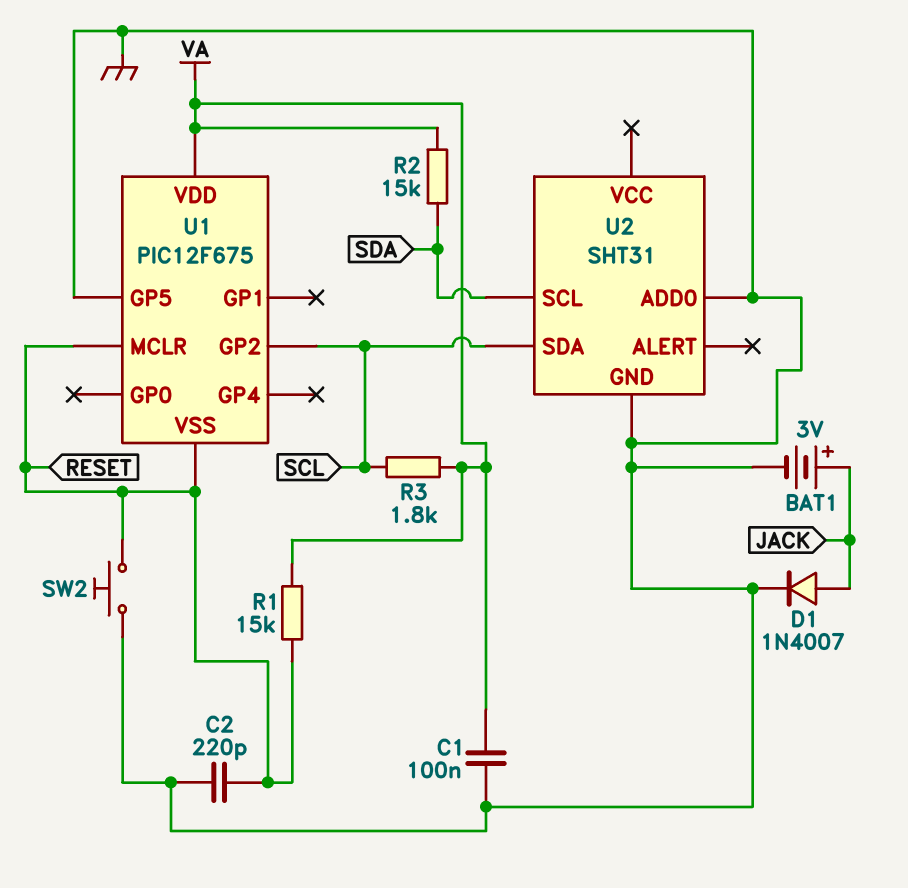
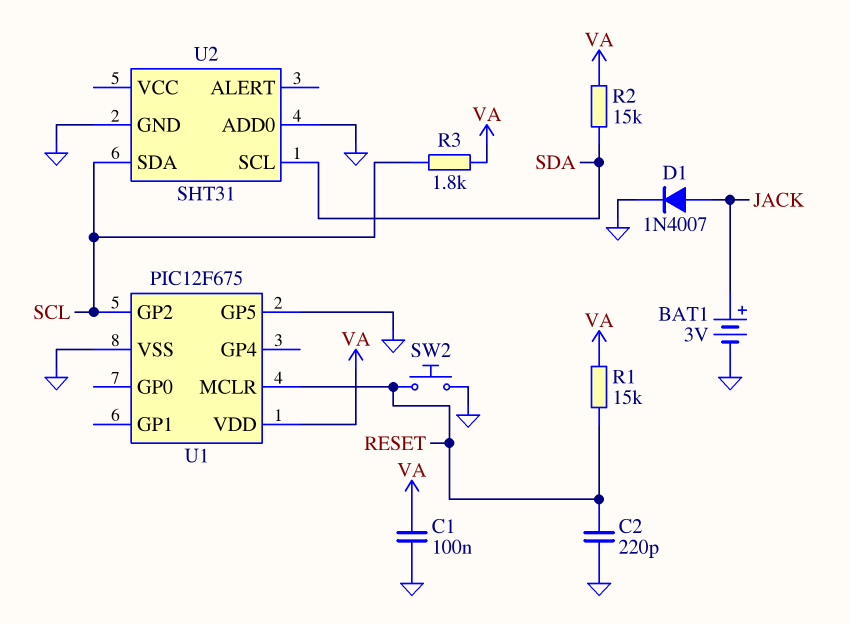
U1 pin VSS: RESET -> GND

